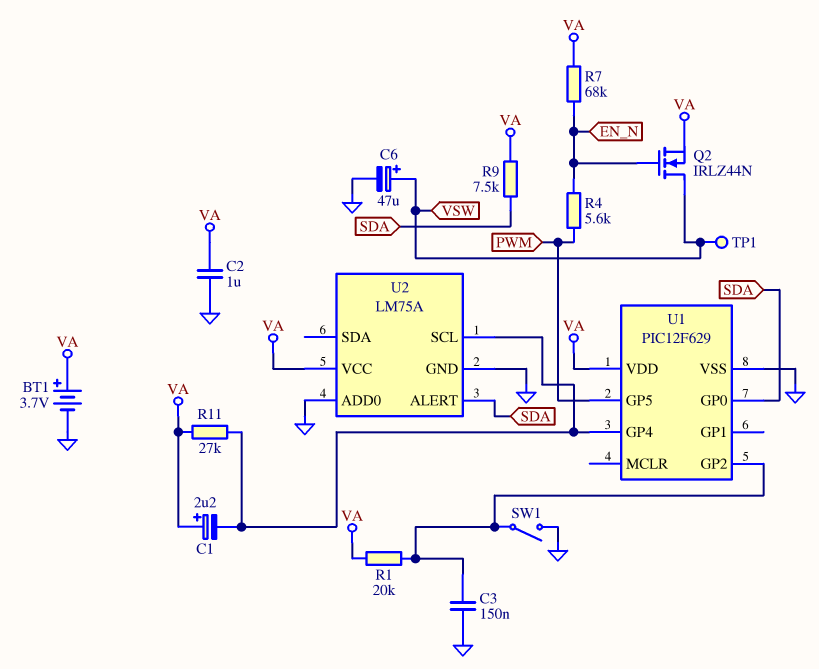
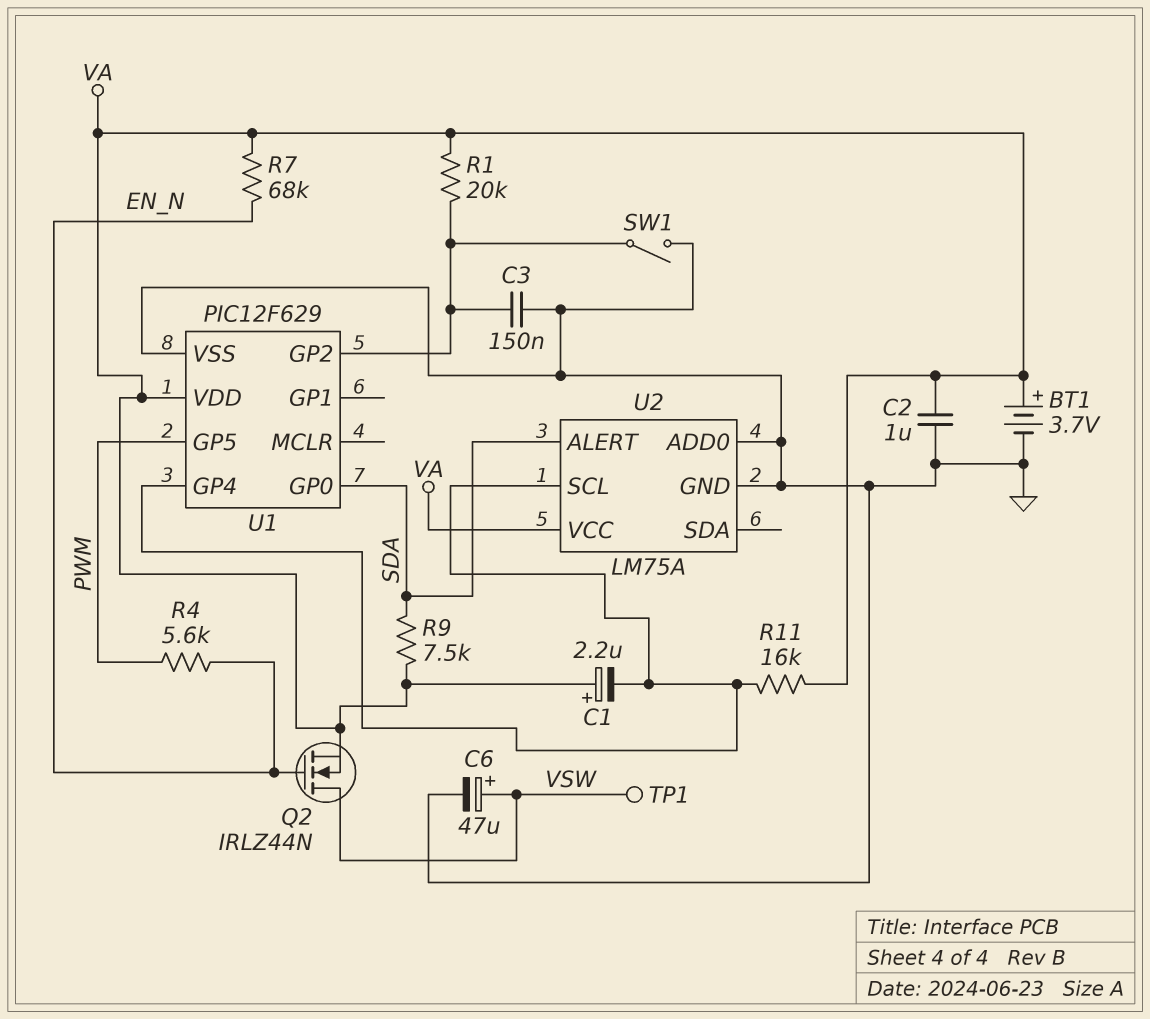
R11: 27k (U1/GP4, VA) -> 16k (U1/GP4, VA)

